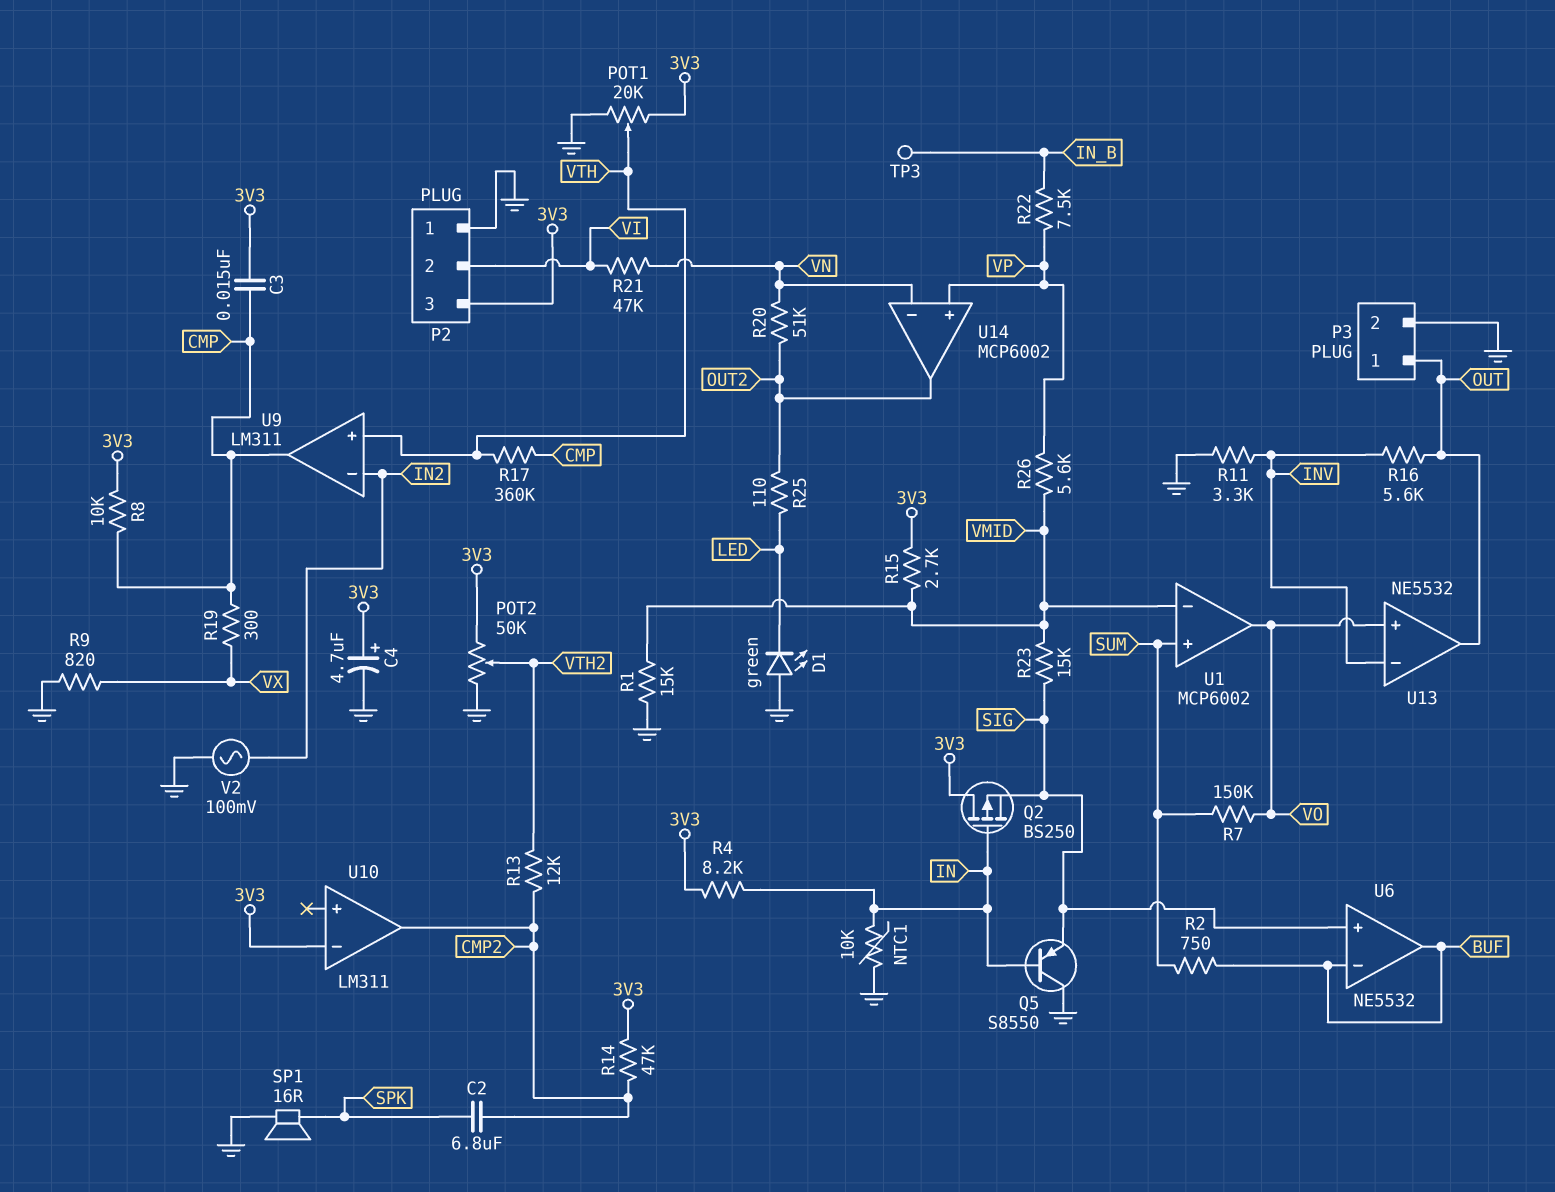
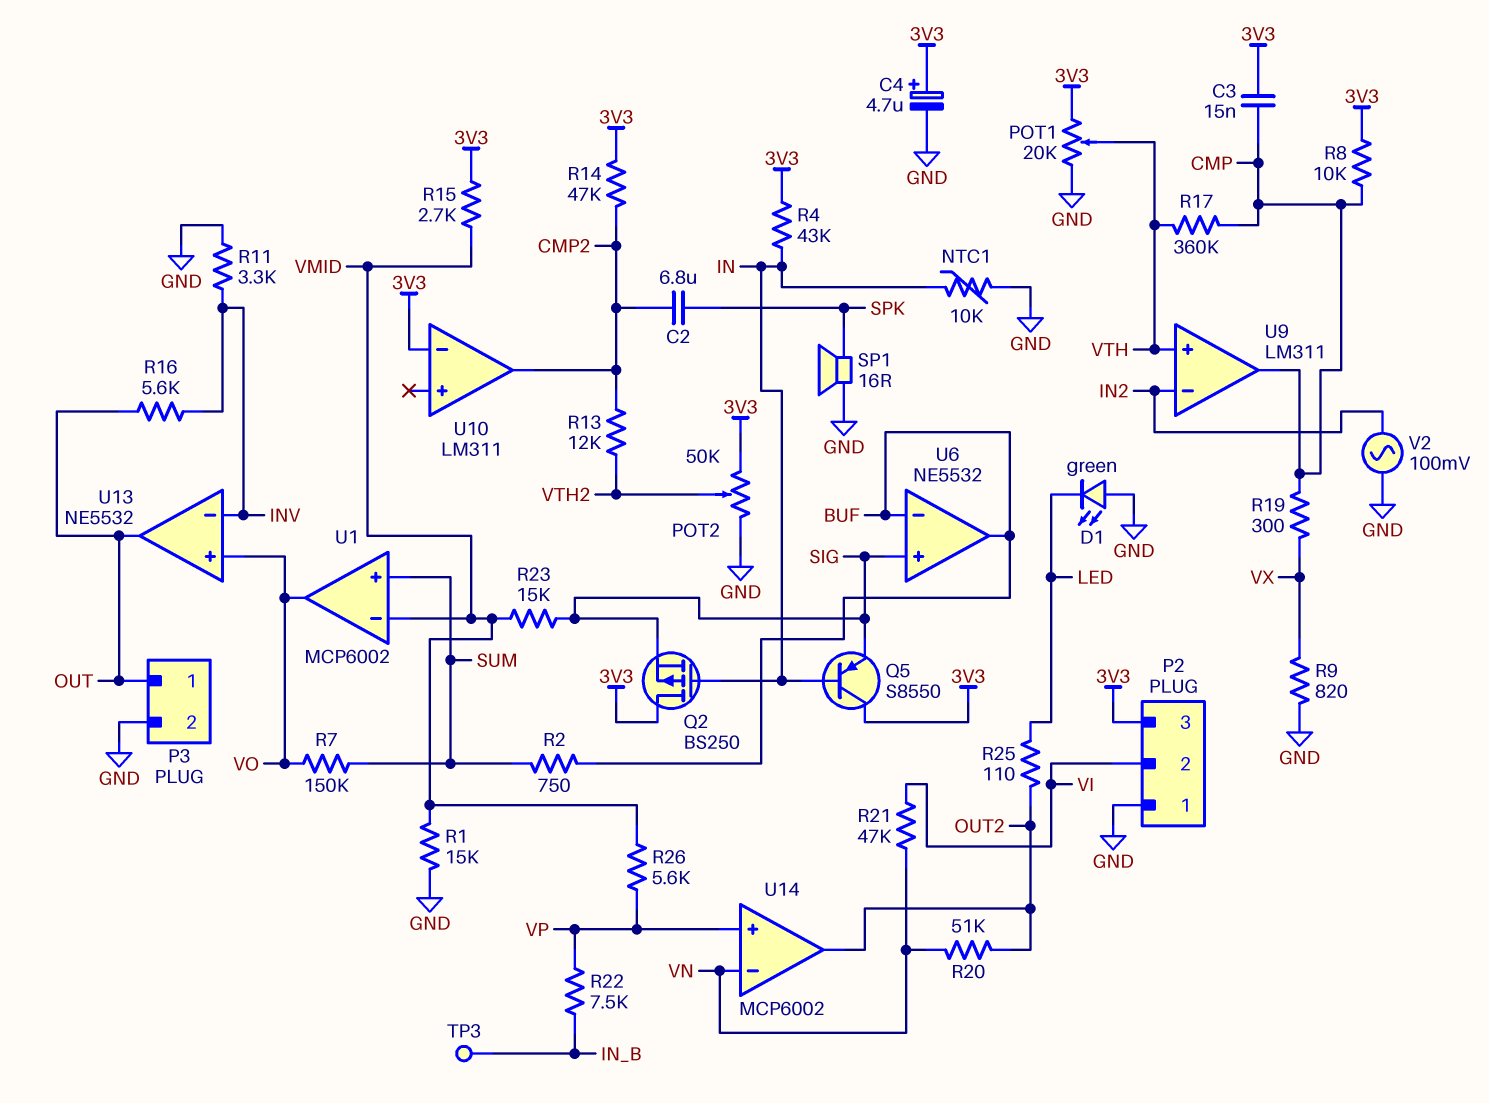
Q5: PNP S8550 (B IN, C GND, E SIG) -> PNP S8550 (B IN, C 3V3, E SIG)
R4: 8.2k (3V3, IN) -> 43k (3V3, IN)

